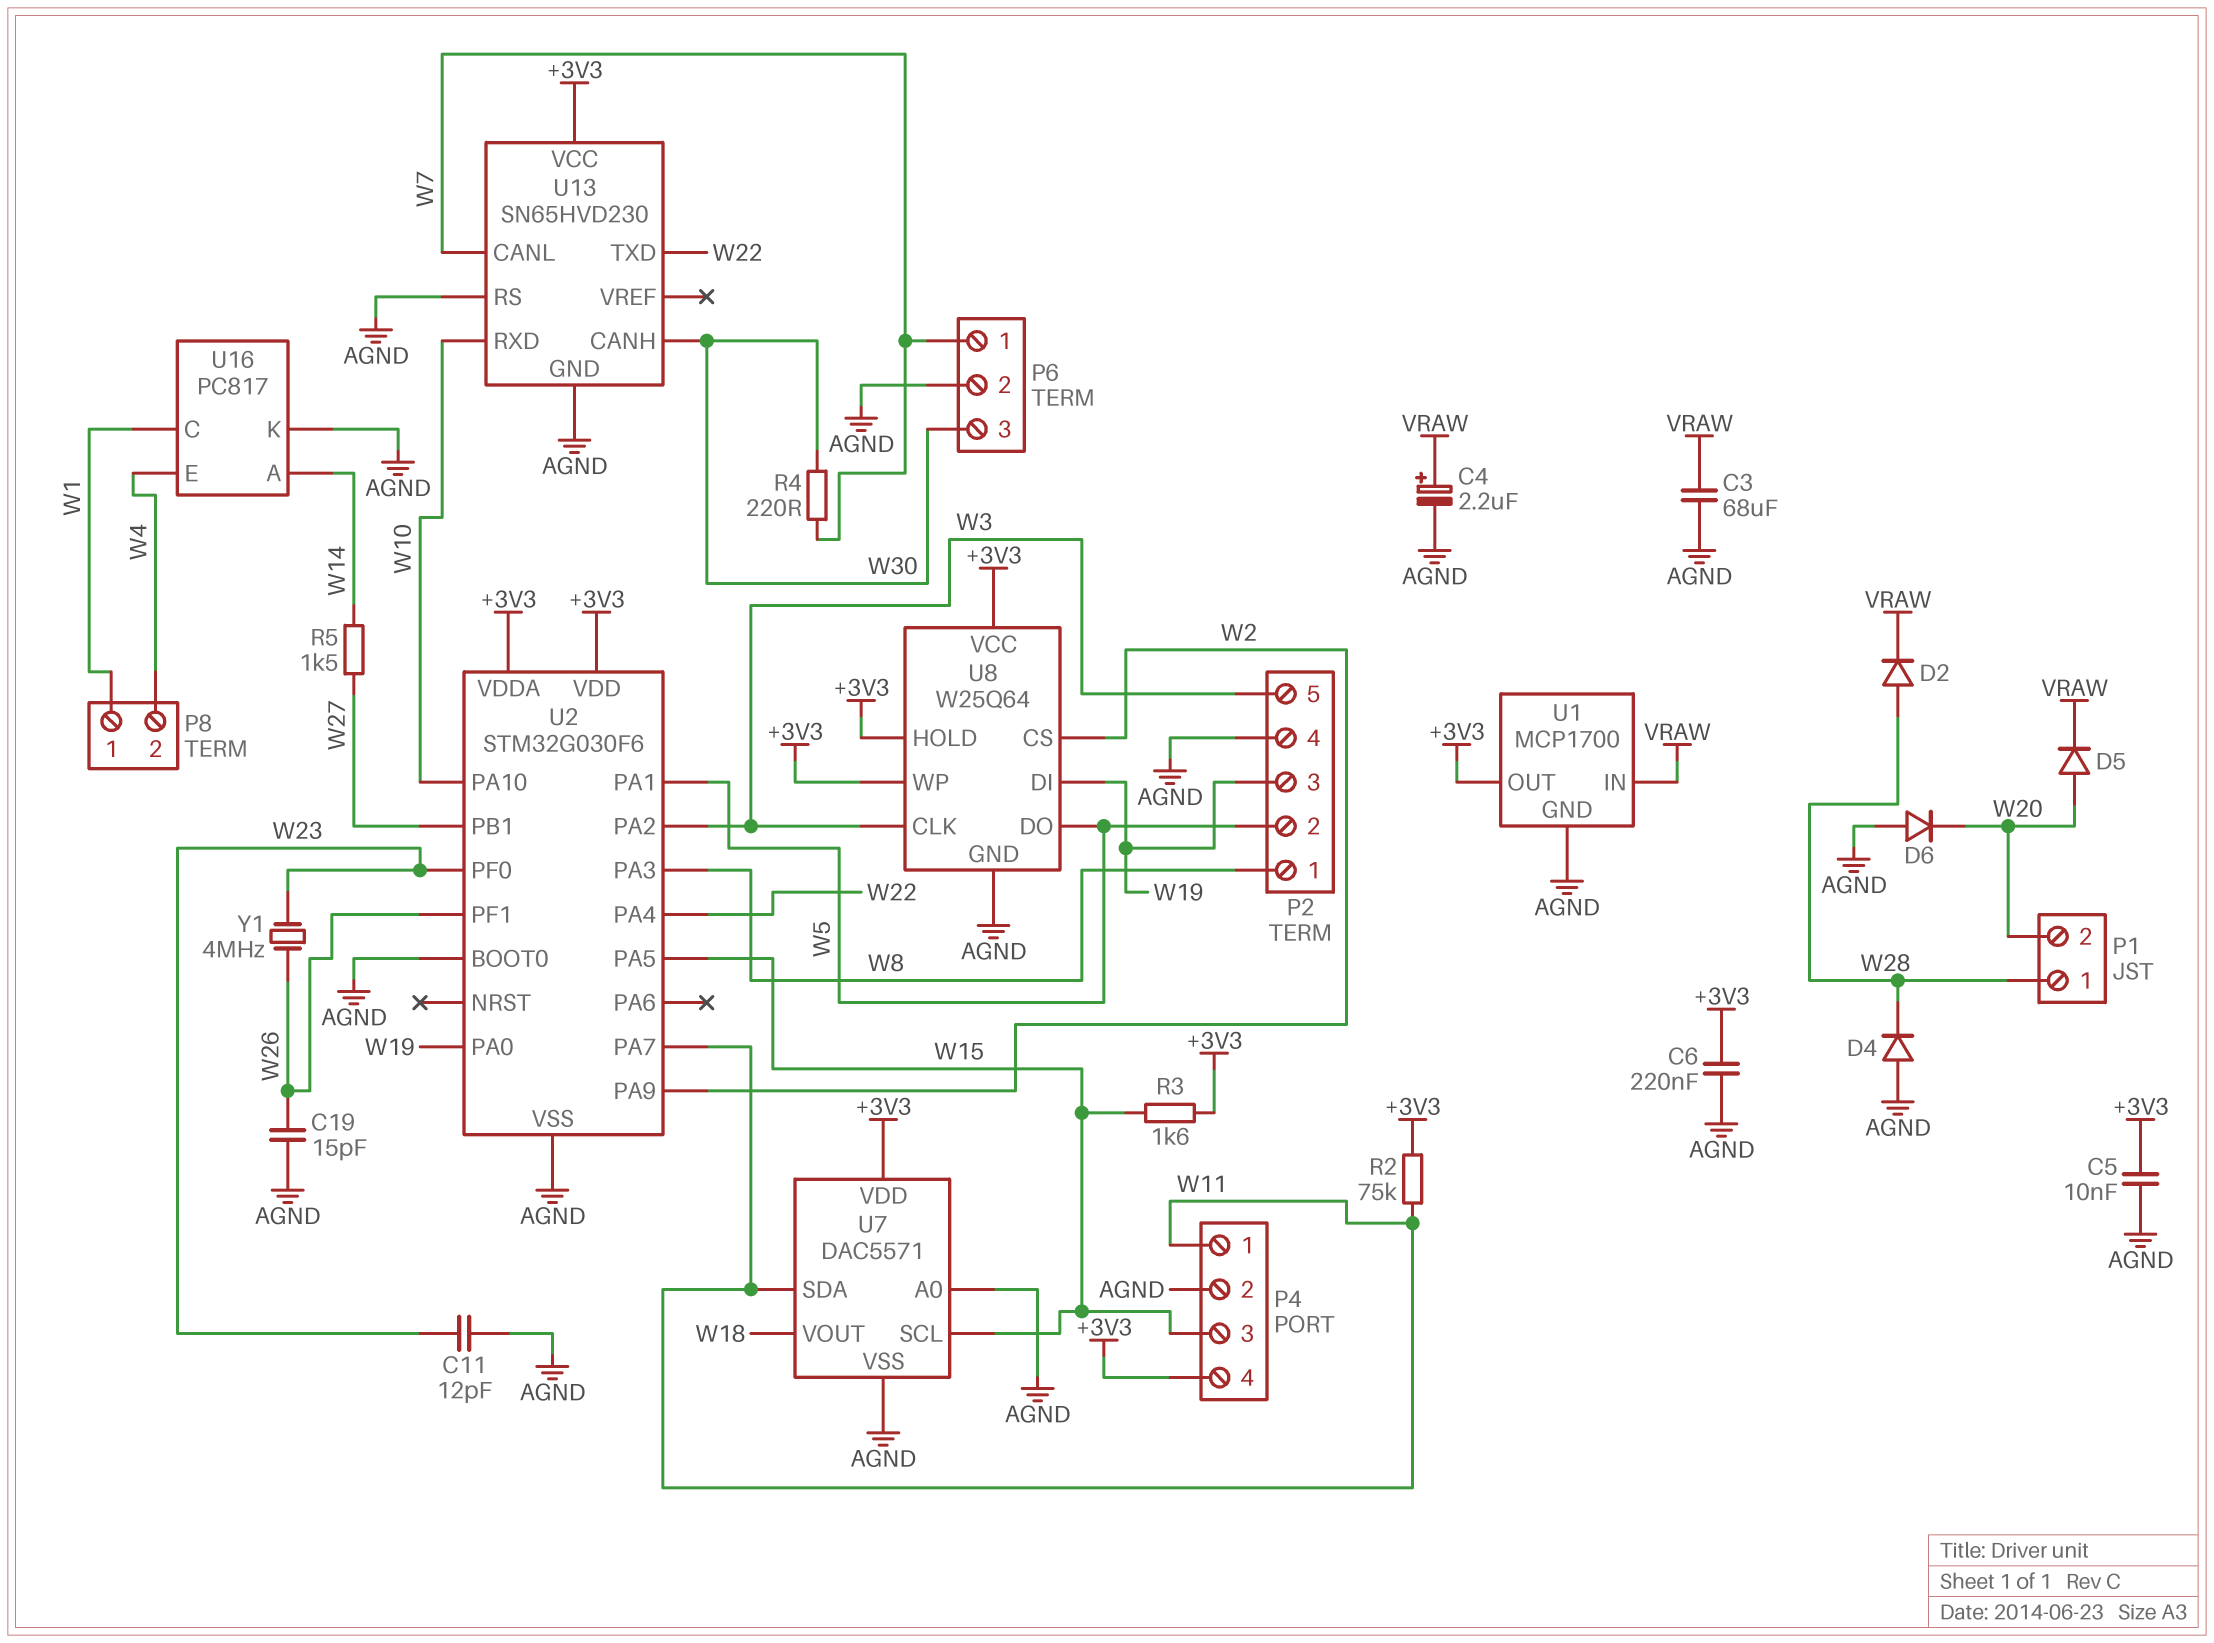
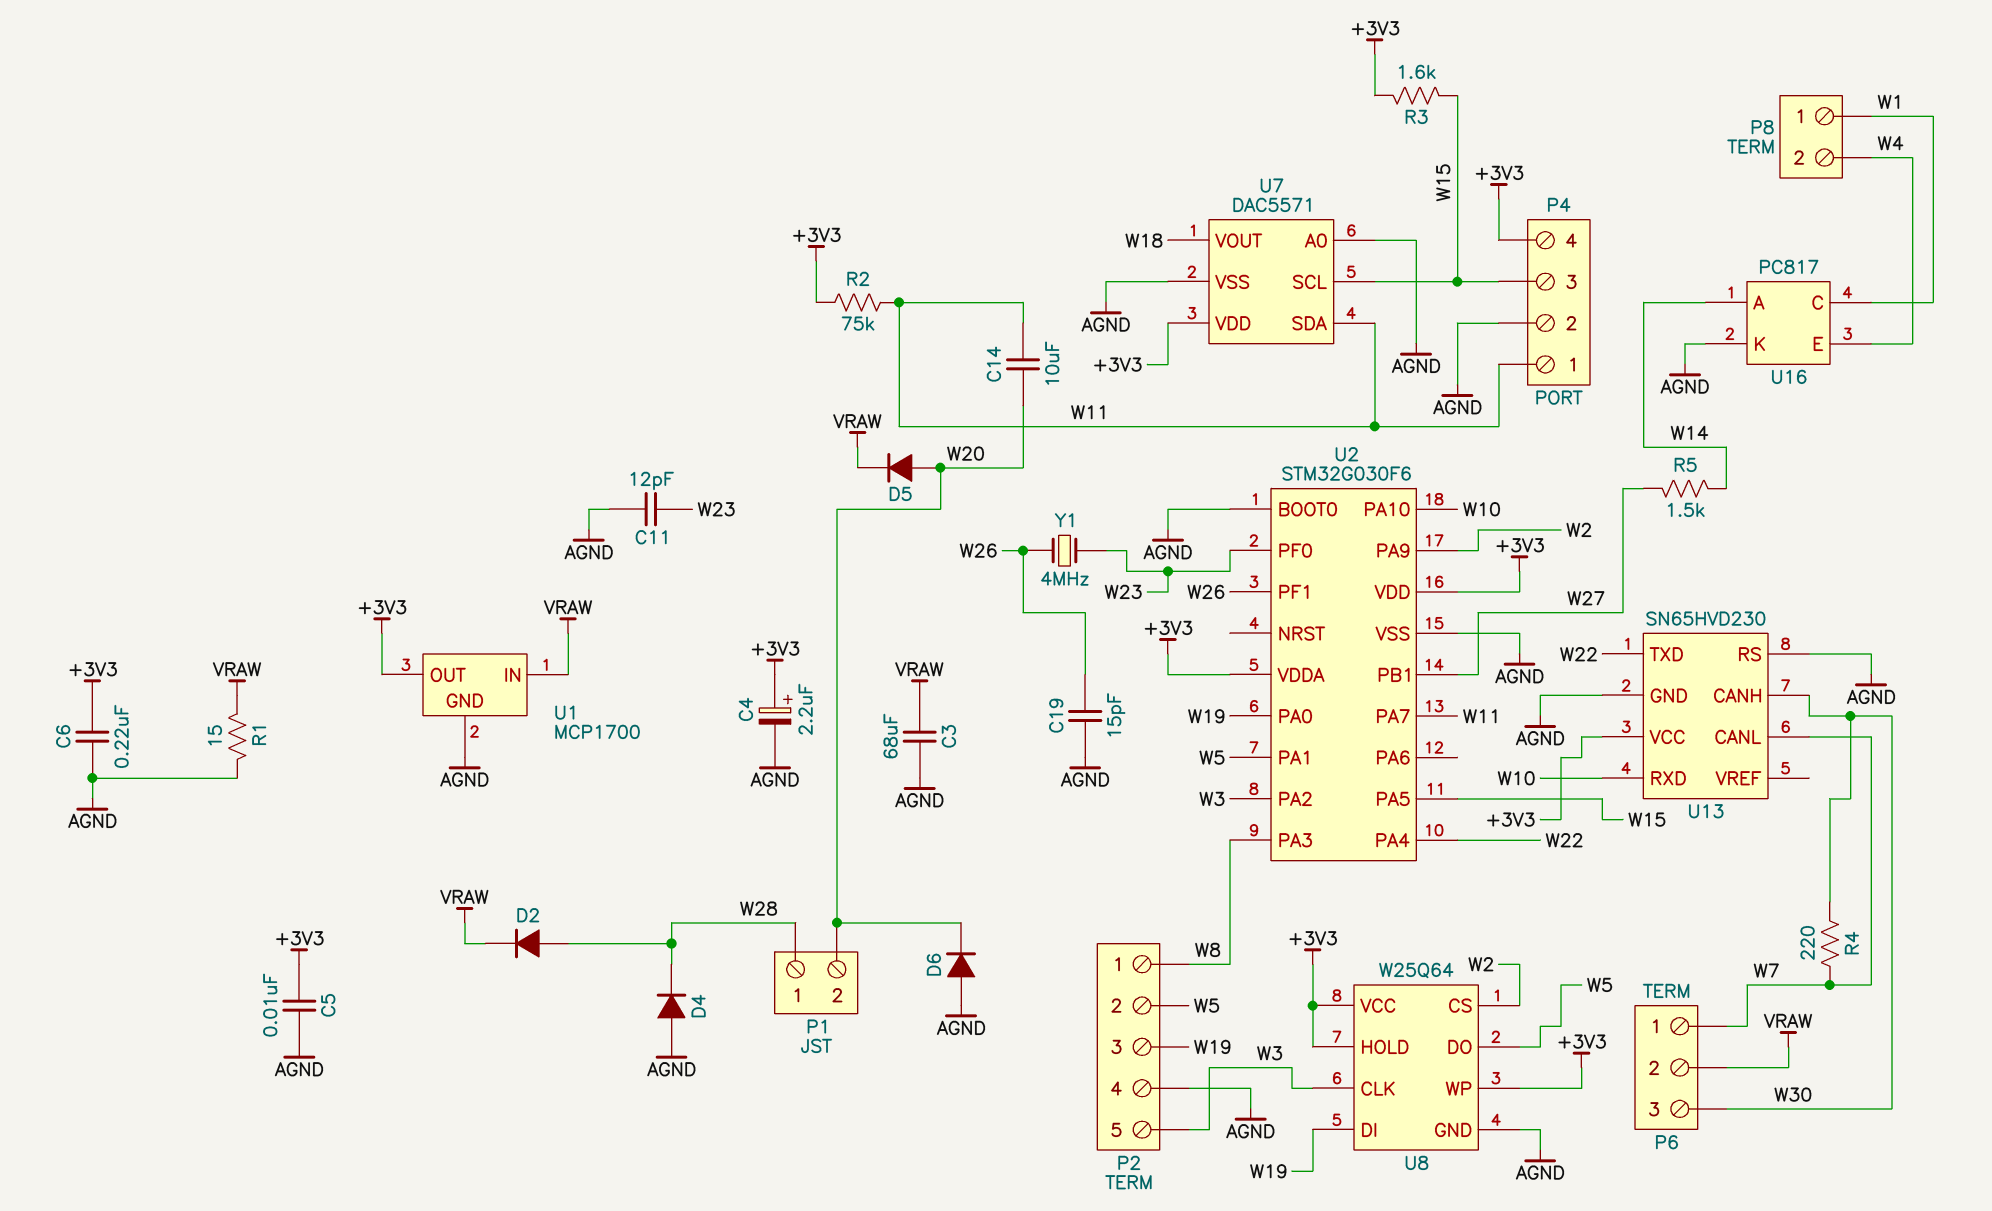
C4: 2.2uF (plus VRAW, minus AGND) -> 2.2uF (plus +3V3, minus AGND)
C14: none -> 10uF (W11, W20)
P6 pin 2: AGND -> VRAW
R1: none -> 15 (AGND, VRAW)

